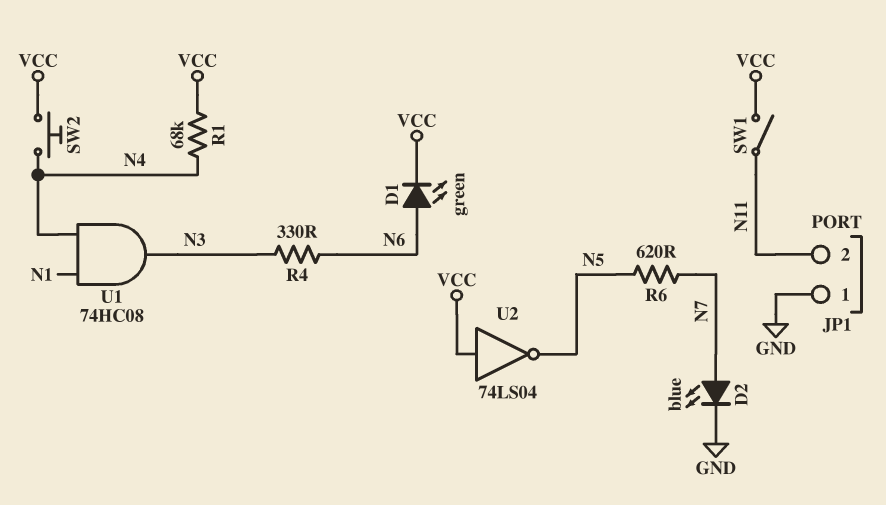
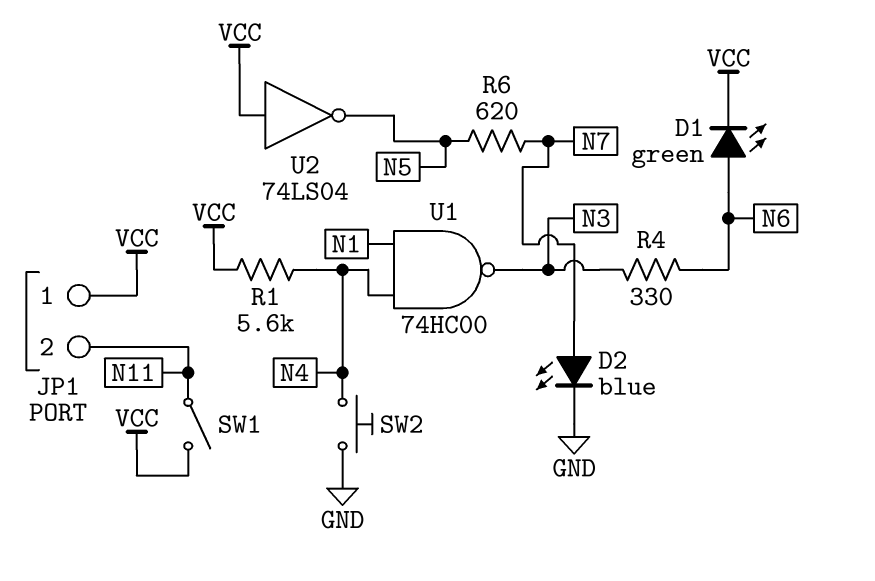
JP1 pin 1: GND -> VCC
R1: 68k (N4, VCC) -> 5.6k (N4, VCC)
SW2: button (N4, VCC) -> button (GND, N4)
U1: AND 74HC08 (in N1, in N4, out N3) -> NAND 74HC00 (in N1, in N4, out N3)

